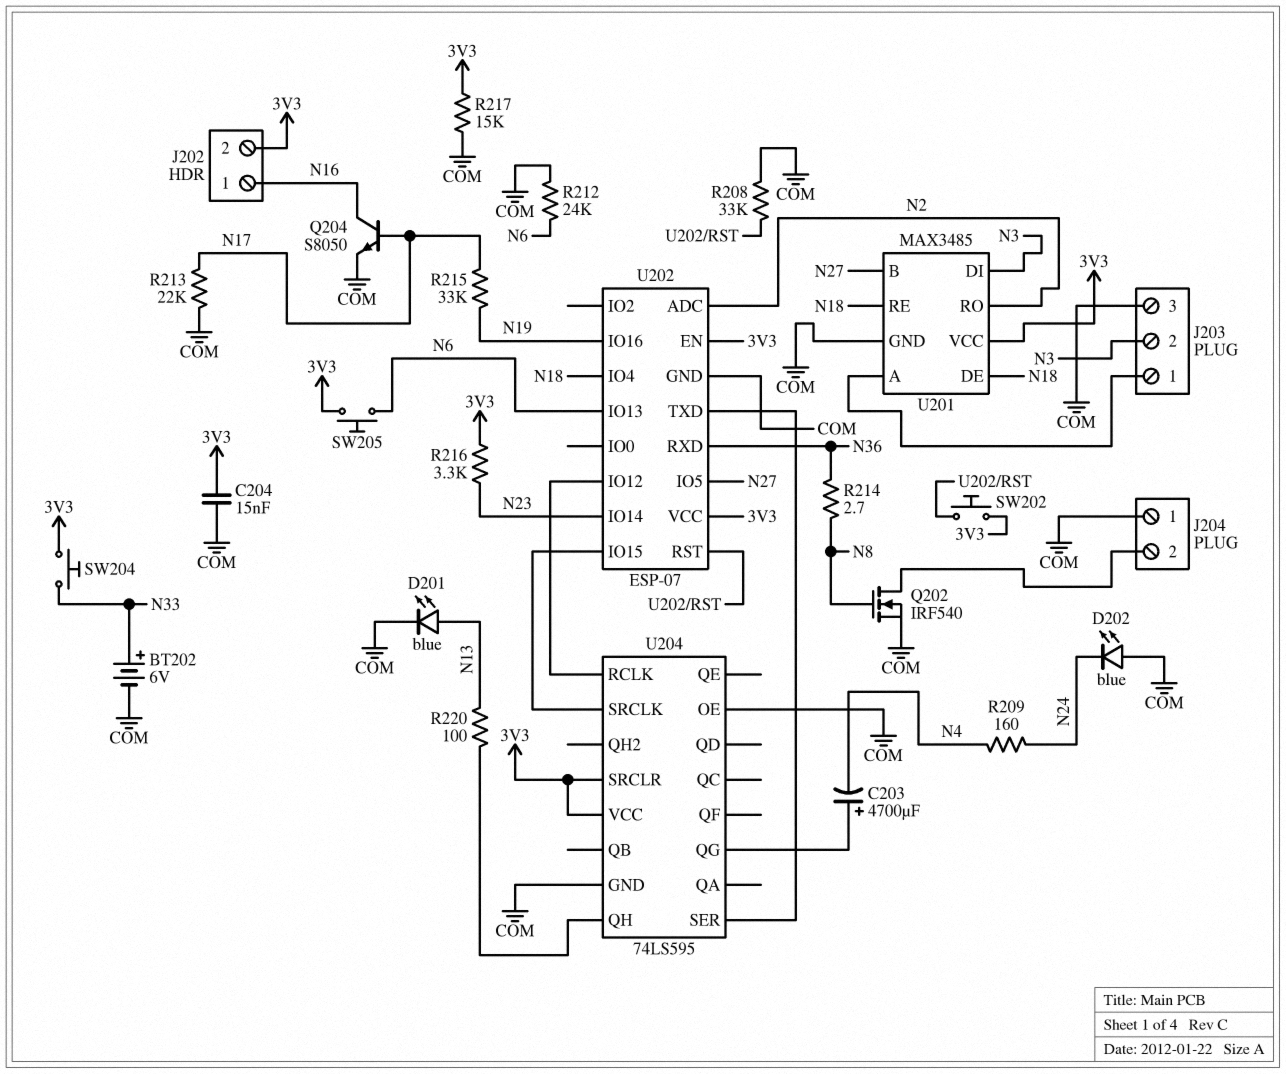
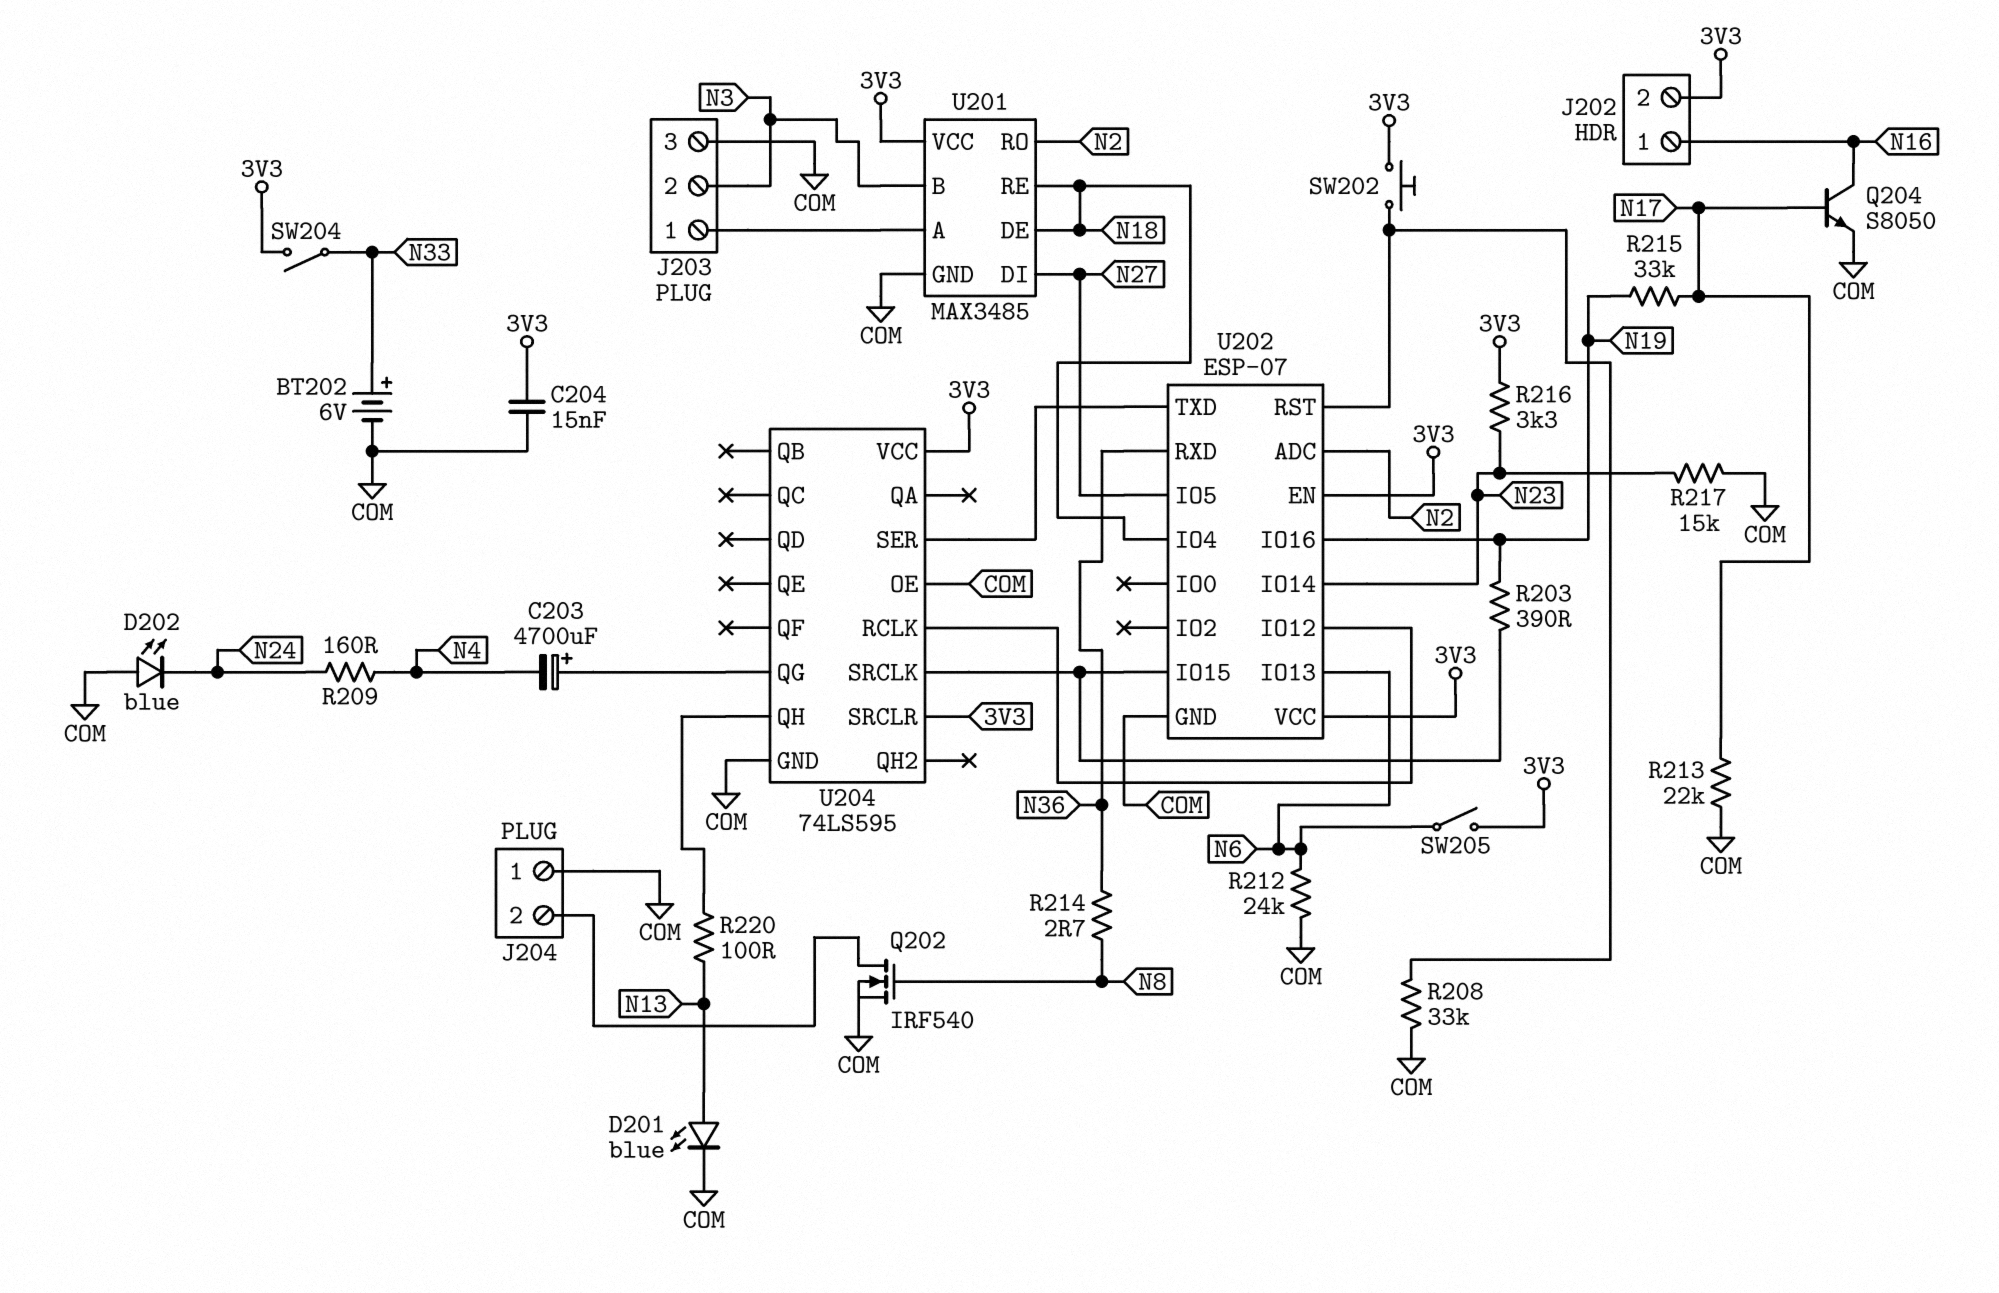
R203: none -> 390 (N19, U202/IO15)
R217: 15k (3V3, COM) -> 15k (COM, N23)
SW204: button (3V3, N33) -> switch (3V3, N33)
SW205: button (3V3, N6) -> switch (3V3, N6)
U201 pin B: N27 -> N3
U201 pin DI: N3 -> N27

